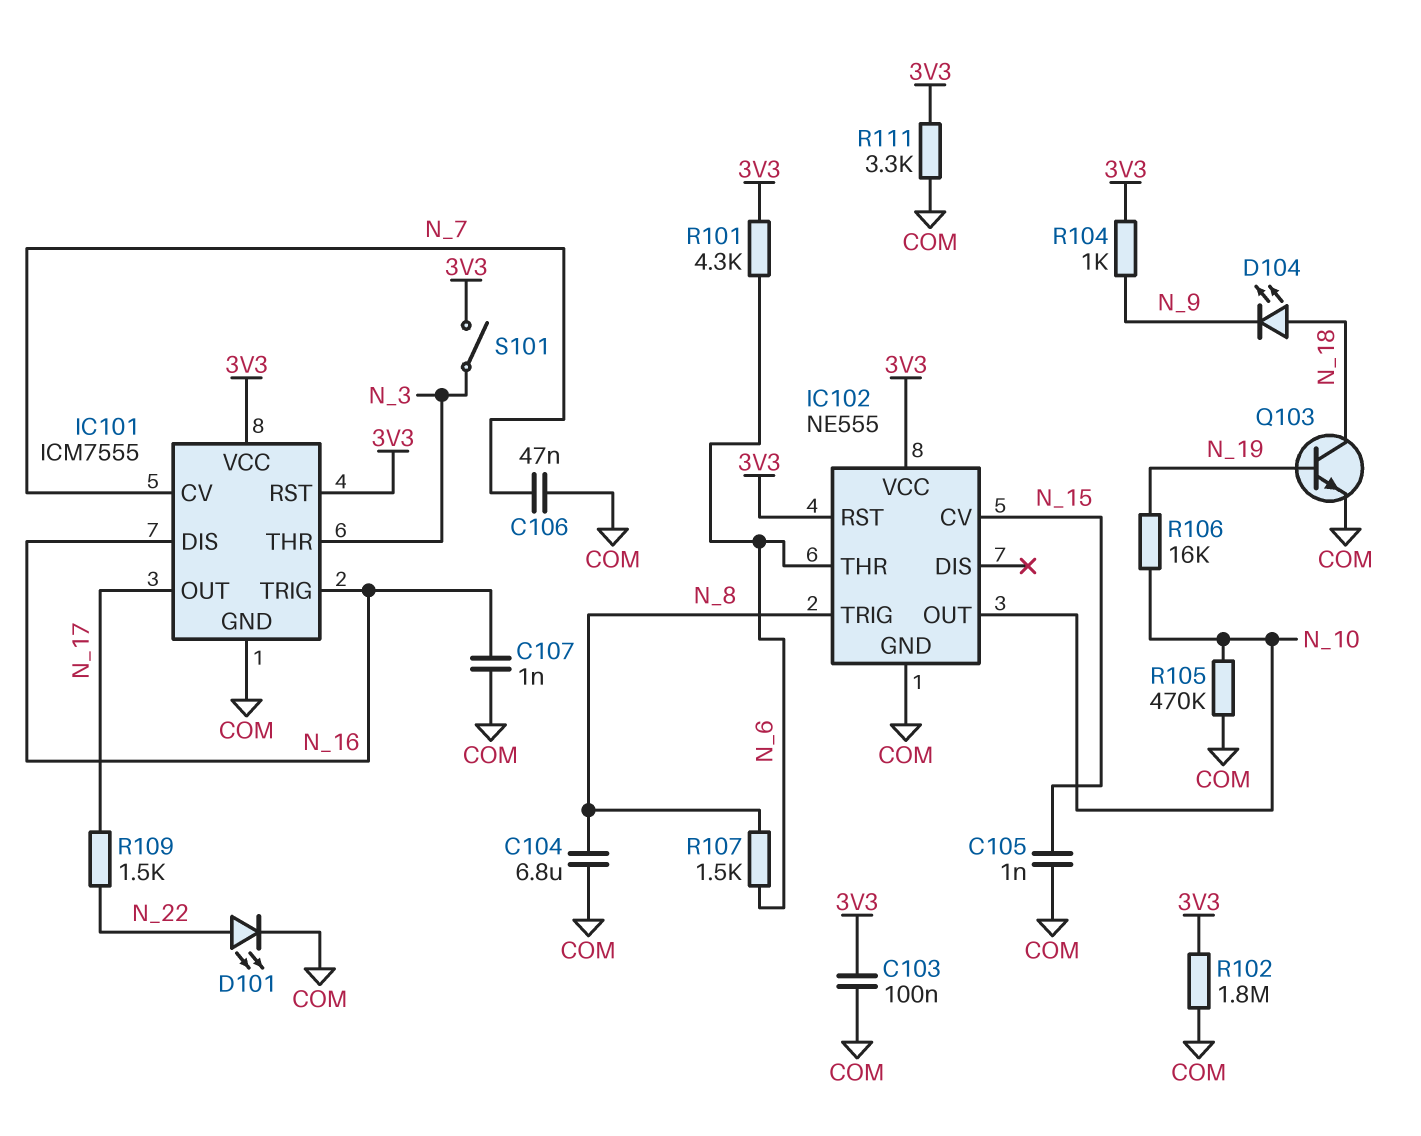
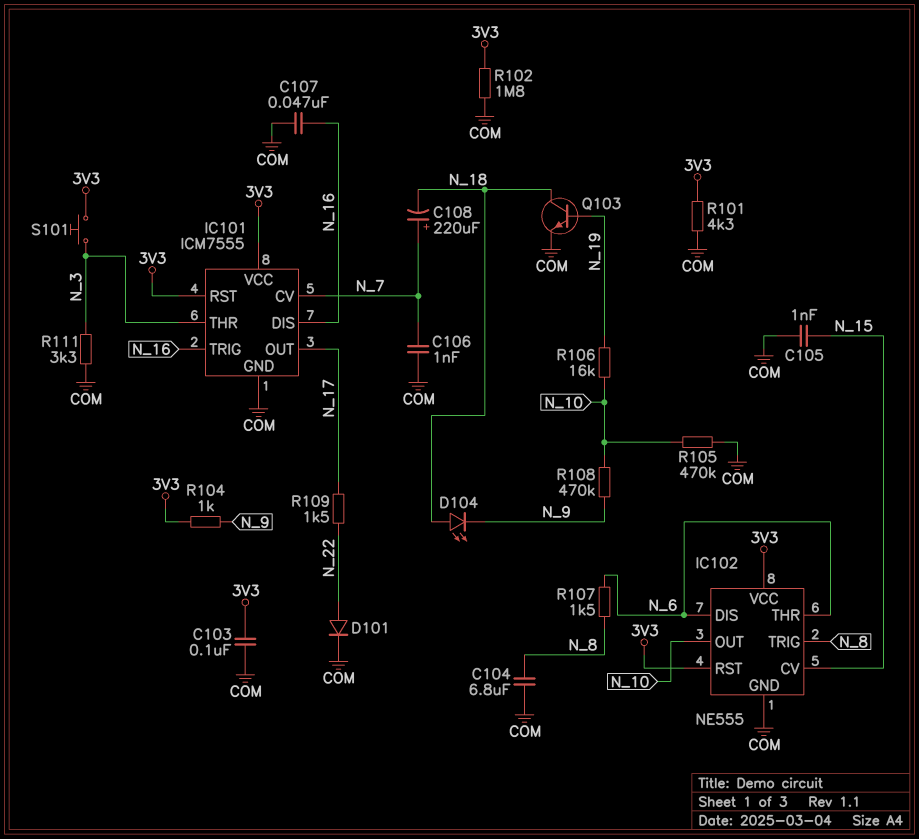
C106: 47nF (COM, N_7) -> 1nF (COM, N_7)
C107: 1nF (COM, N_16) -> 47nF (COM, N_16)
C108: none -> 220uF (plus N_7, minus N_18)
D101: LED (A N_22, K COM) -> diode (A N_22, K COM)
IC102 pin DIS: none -> N_6
R101: 4.3k (3V3, N_6) -> 4.3k (3V3, COM)
R108: none -> 470k (N_9, N_10)
R111: 3.3k (3V3, COM) -> 3.3k (COM, N_3)
S101: switch (3V3, N_3) -> button (3V3, N_3)

